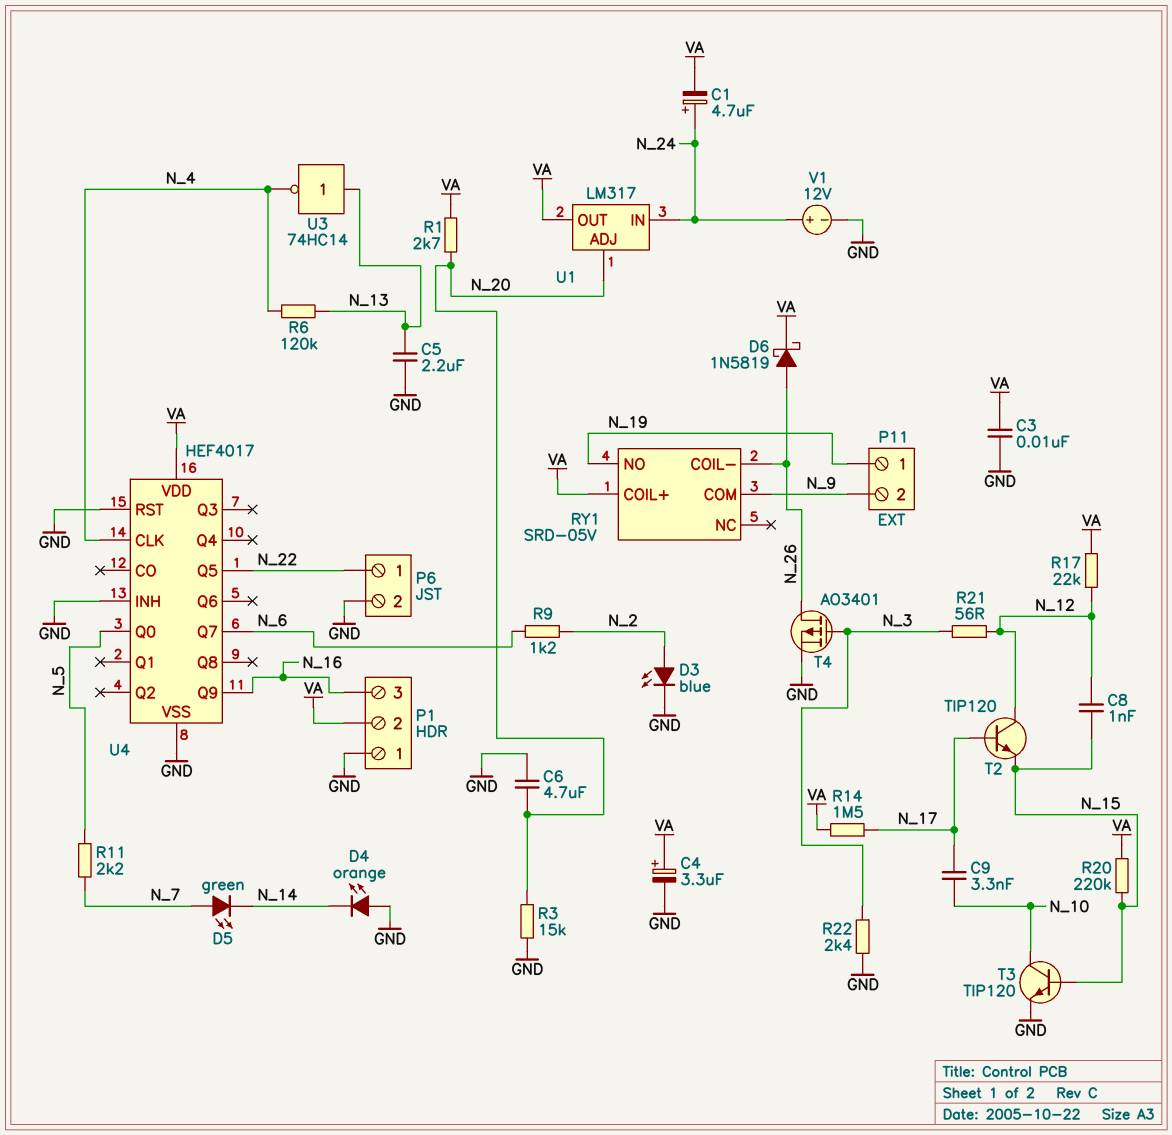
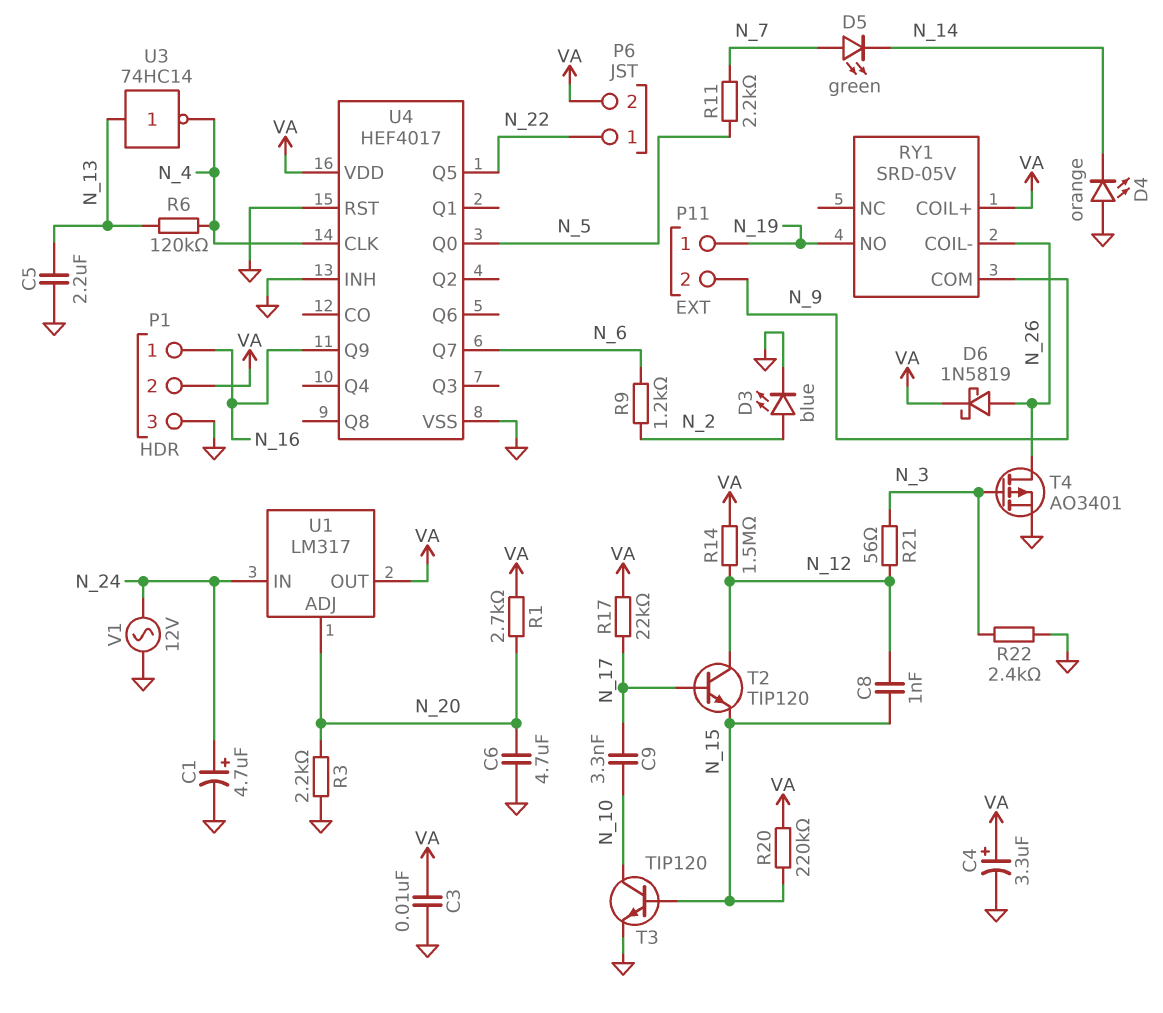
C1: 4.7uF (plus N_24, minus VA) -> 4.7uF (plus N_24, minus GND)
P1 pin 1: GND -> N_16
P1 pin 3: N_16 -> GND
P6 pin 2: GND -> VA
R3: 15k (GND, N_20) -> 2.2k (GND, N_20)
R14: 1.5M (N_17, VA) -> 1.5M (N_12, VA)
R17: 22k (N_12, VA) -> 22k (N_17, VA)
V1: 12V (plus N_24, minus GND) -> AC 12V (GND, N_24)

